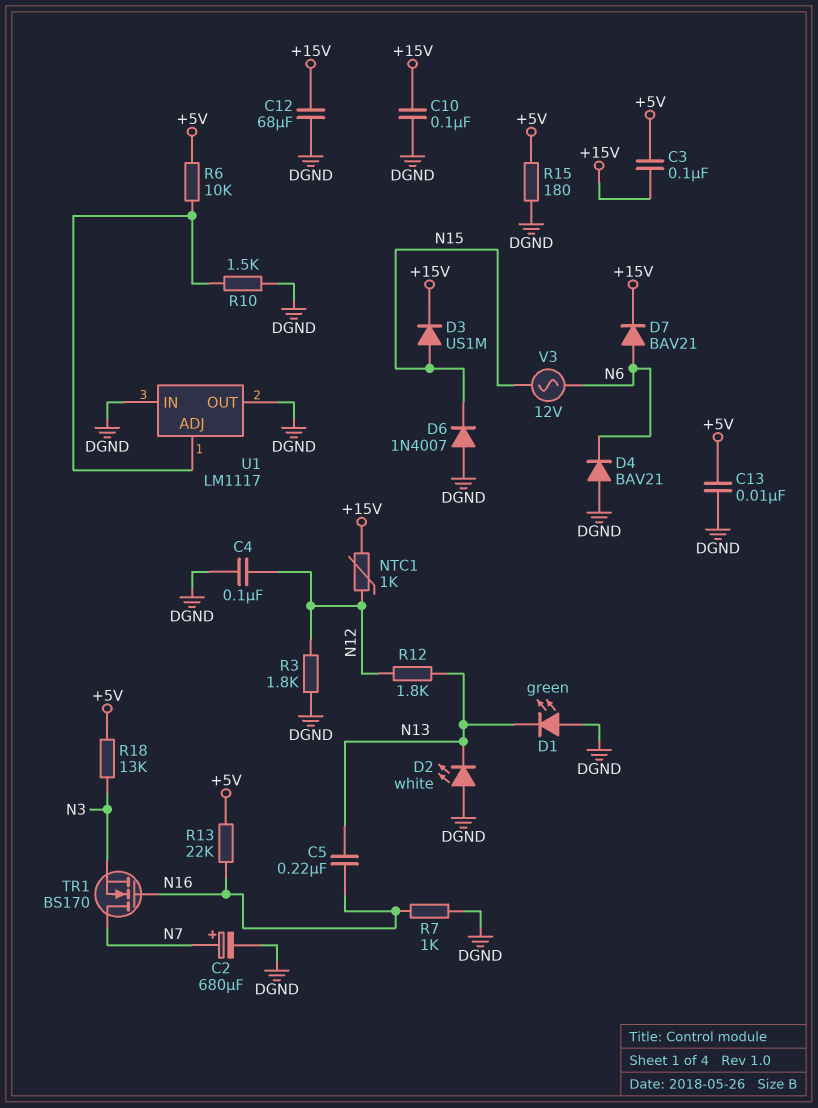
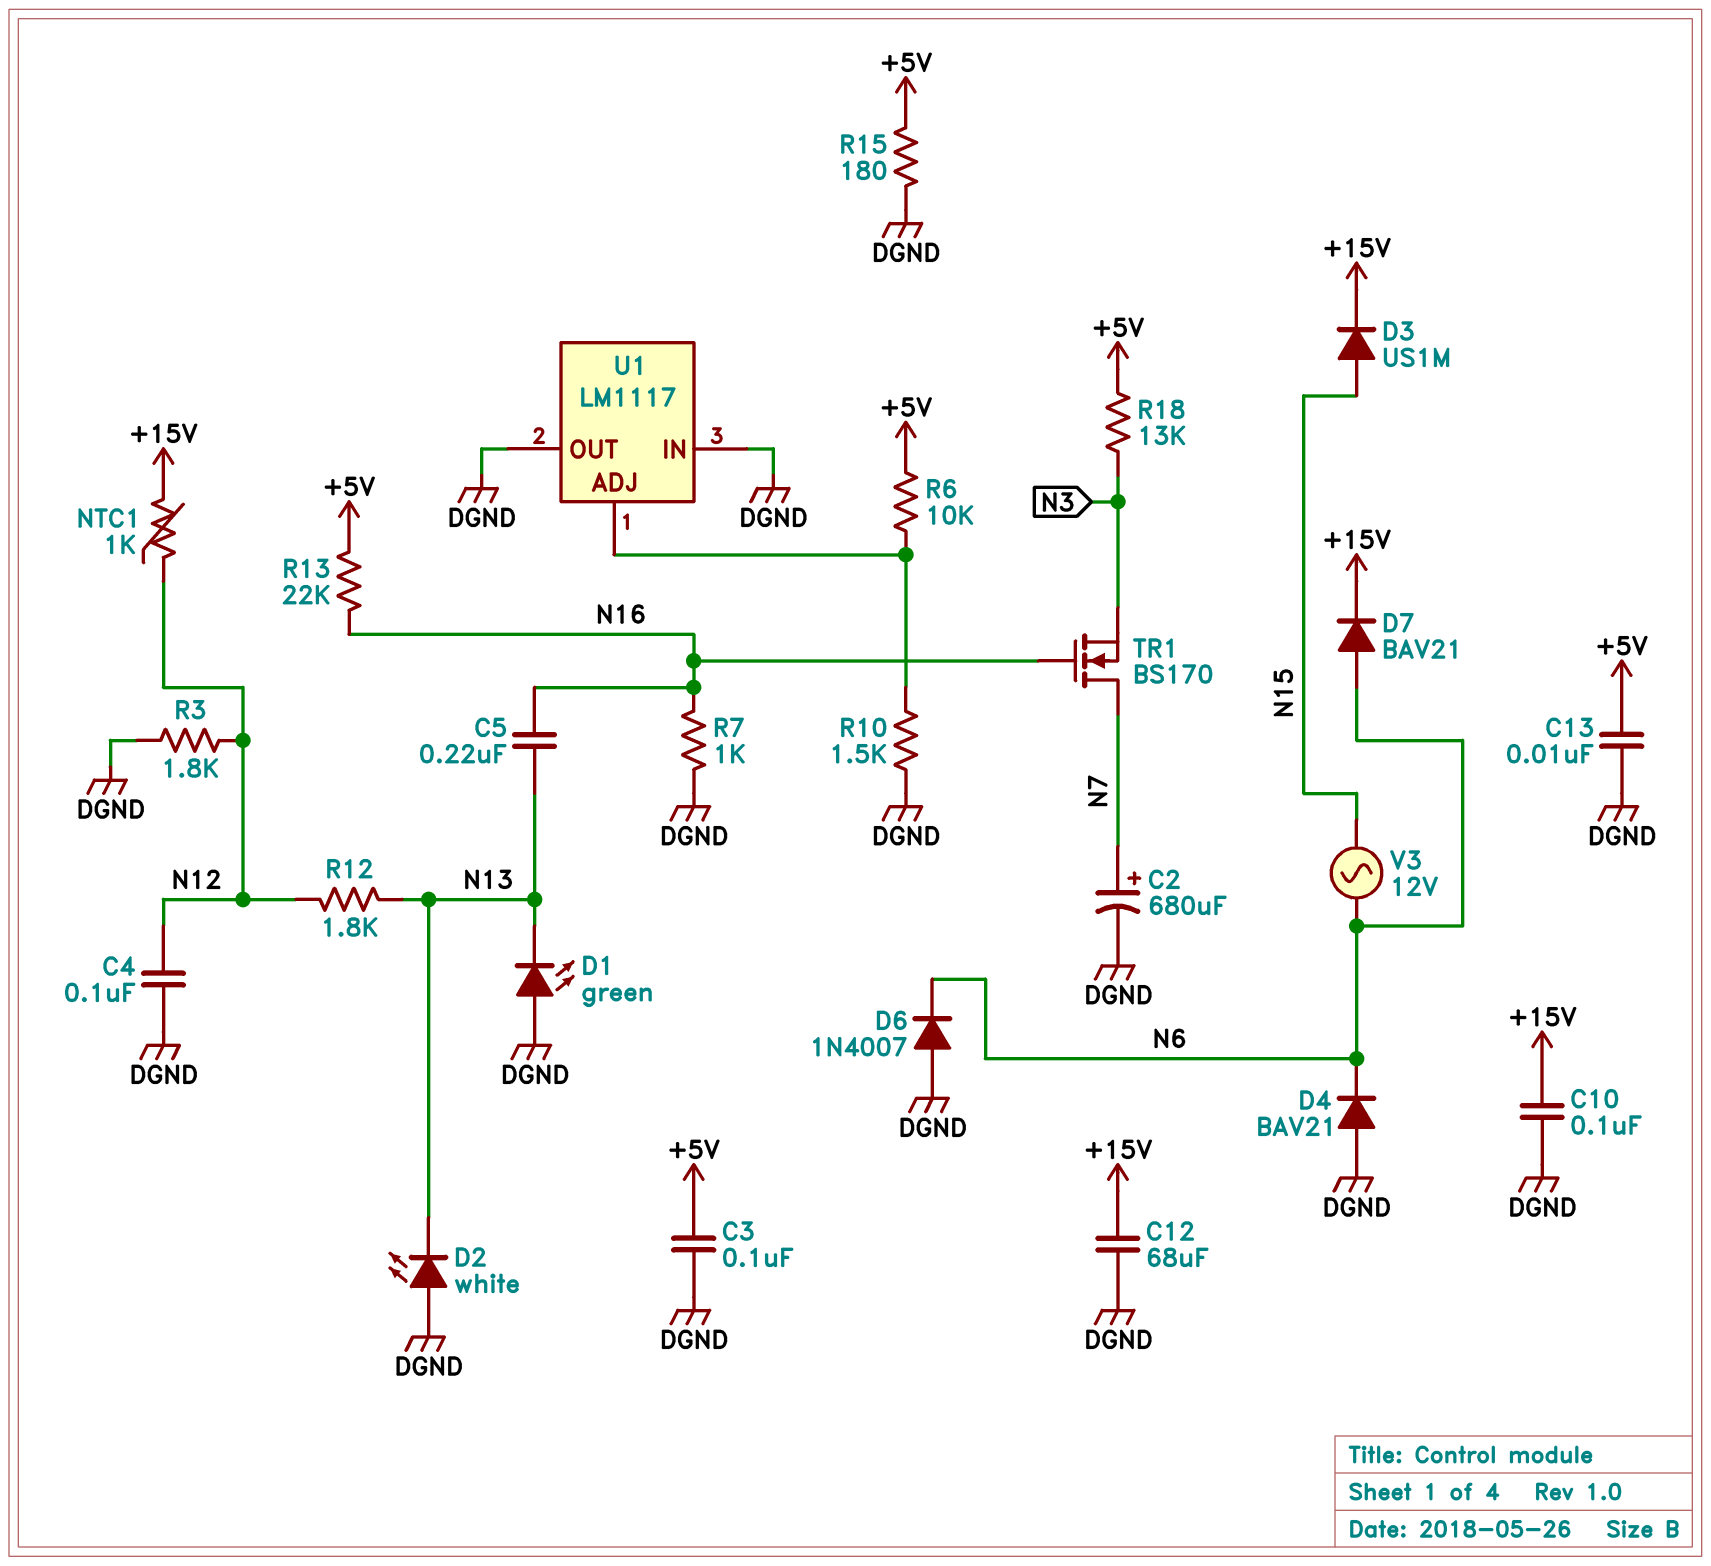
C3: 100nF (+5V, +15V) -> 100nF (+5V, DGND)
D6: diode 1N4007 (A DGND, K N15) -> diode 1N4007 (A DGND, K N6)

